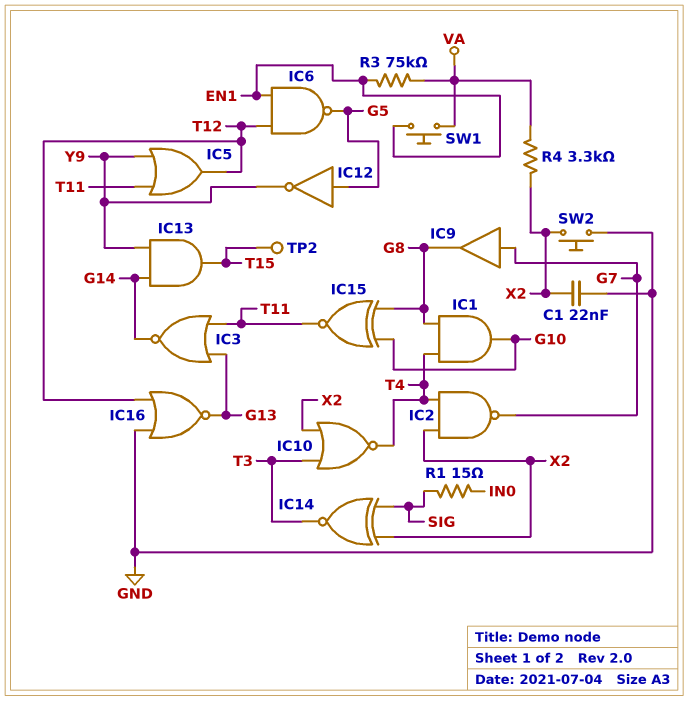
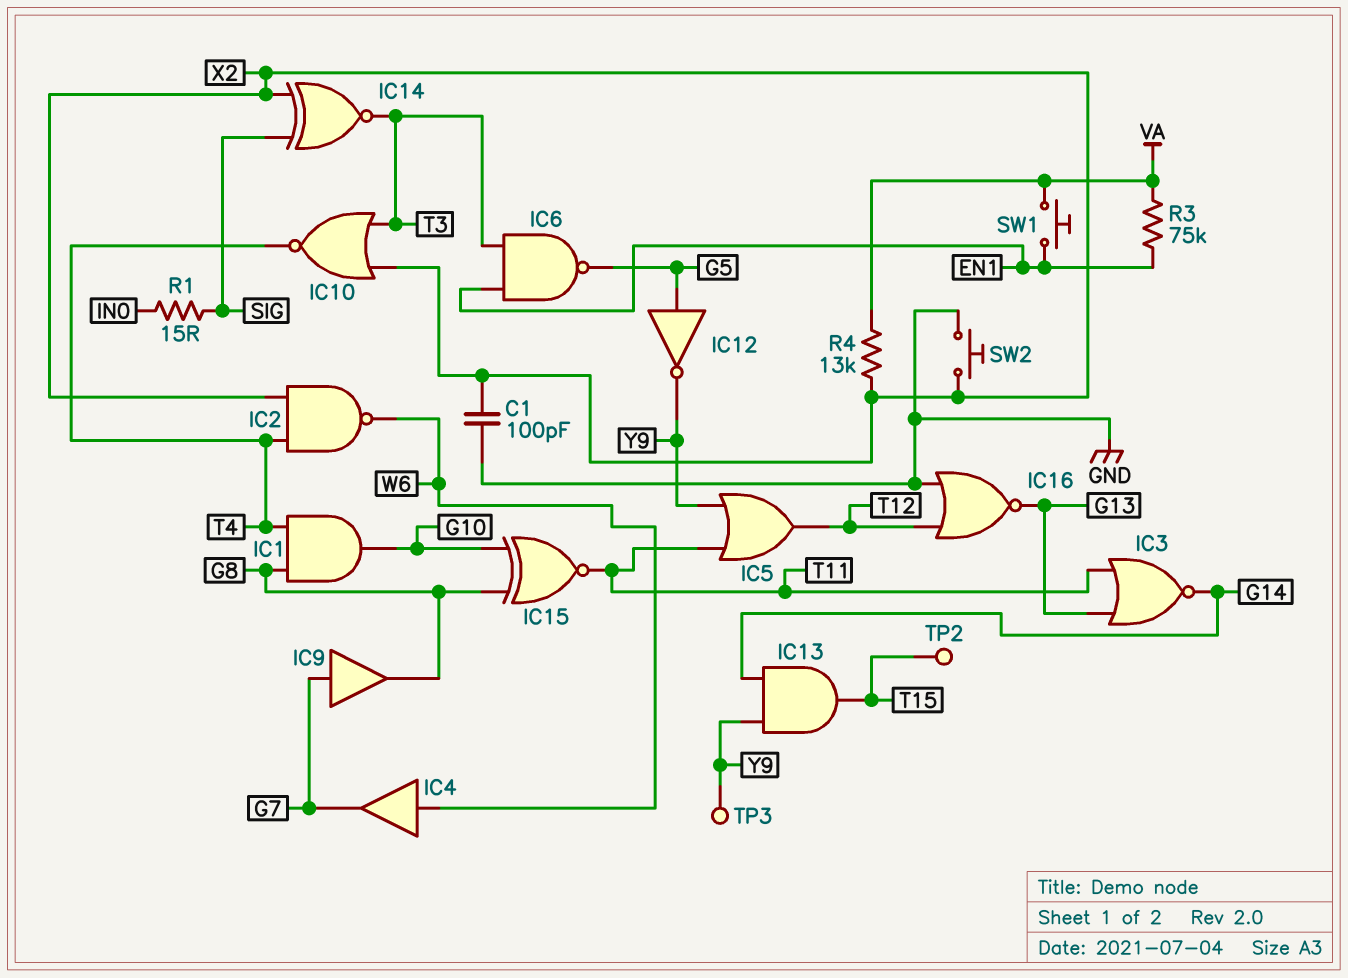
C1: 22nF (GND, X2) -> 100pF (GND, X2)
IC2: NAND (in T4, in X2, out G7) -> NAND (in T4, in X2, out W6)
IC4: none -> buffer (in W6, out G7)
IC6: NAND (in EN1, in T12, out G5) -> NAND (in EN1, in T3, out G5)
R4: 3.3k (VA, X2) -> 13k (VA, X2)
TP3: none -> test point (Y9)

